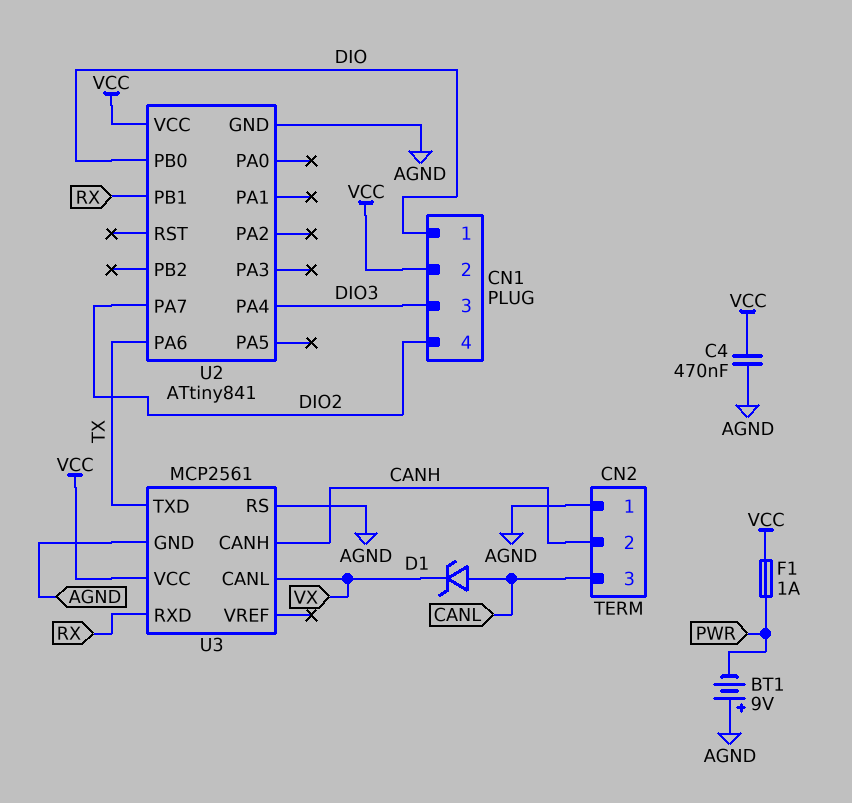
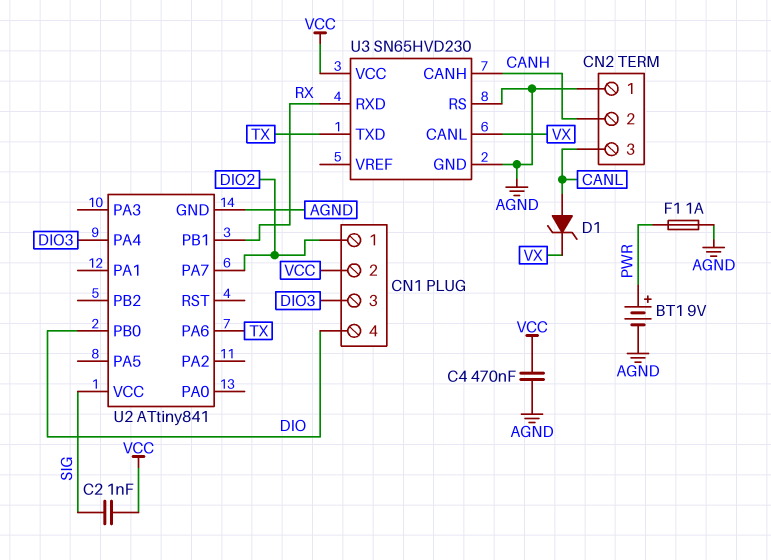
BT1: 9V (plus AGND, minus PWR) -> 9V (plus PWR, minus AGND)
C2: none -> 1nF (SIG, VCC)
CN1 pin 1: DIO -> DIO2
CN1 pin 4: DIO2 -> DIO
F1: 1A (PWR, VCC) -> 1A (AGND, PWR)
U2 pin VCC: VCC -> SIG
U3: MCP2561 -> SN65HVD230

